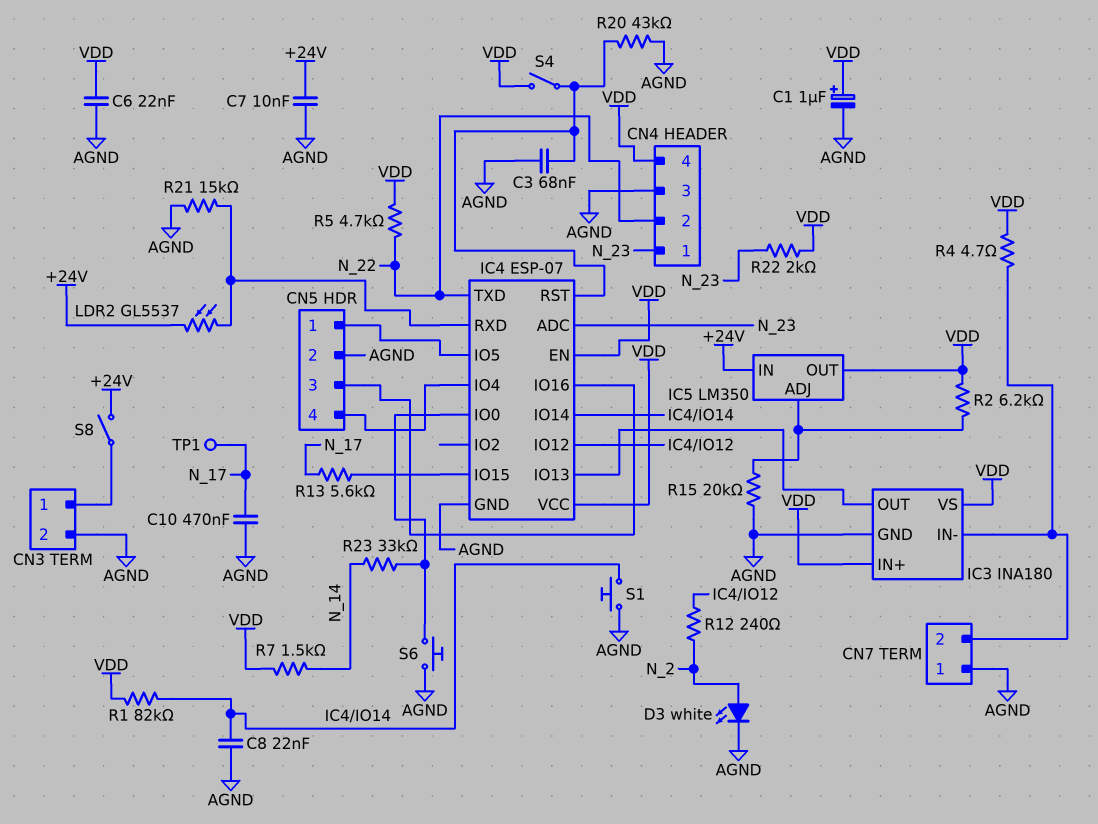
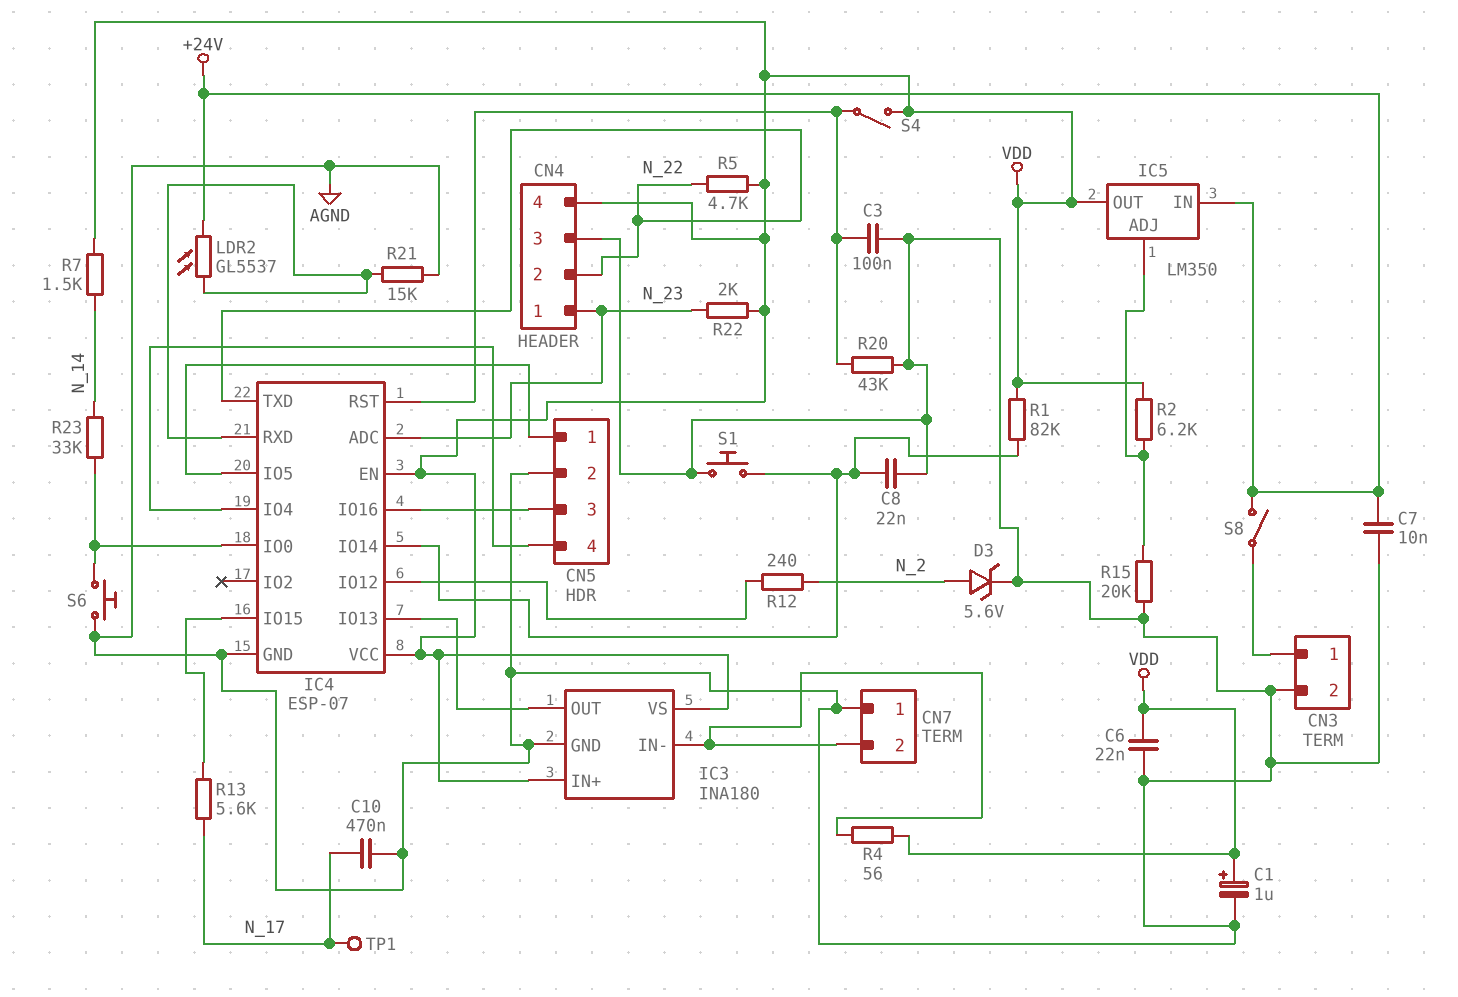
C3: 68nF (AGND, IC4/RST) -> 100nF (AGND, IC4/RST)
D3: LED white (A N_2, K AGND) -> zener 5.6V (A N_2, K AGND)
R4: 4.7 (CN7/2, VDD) -> 56 (CN7/2, VDD)

